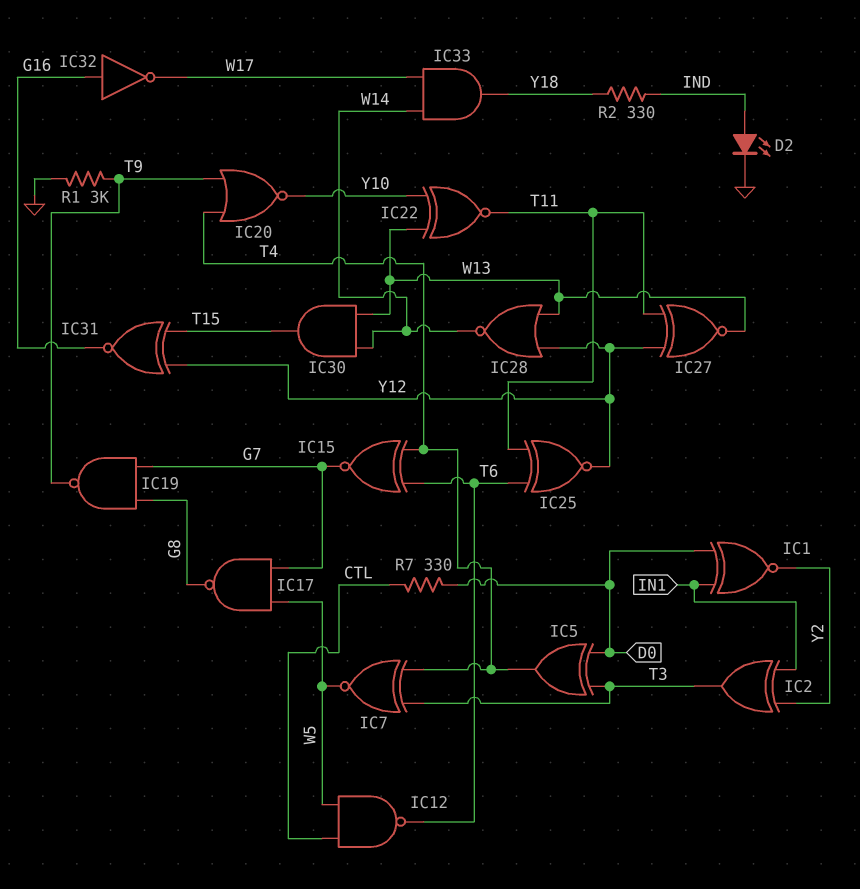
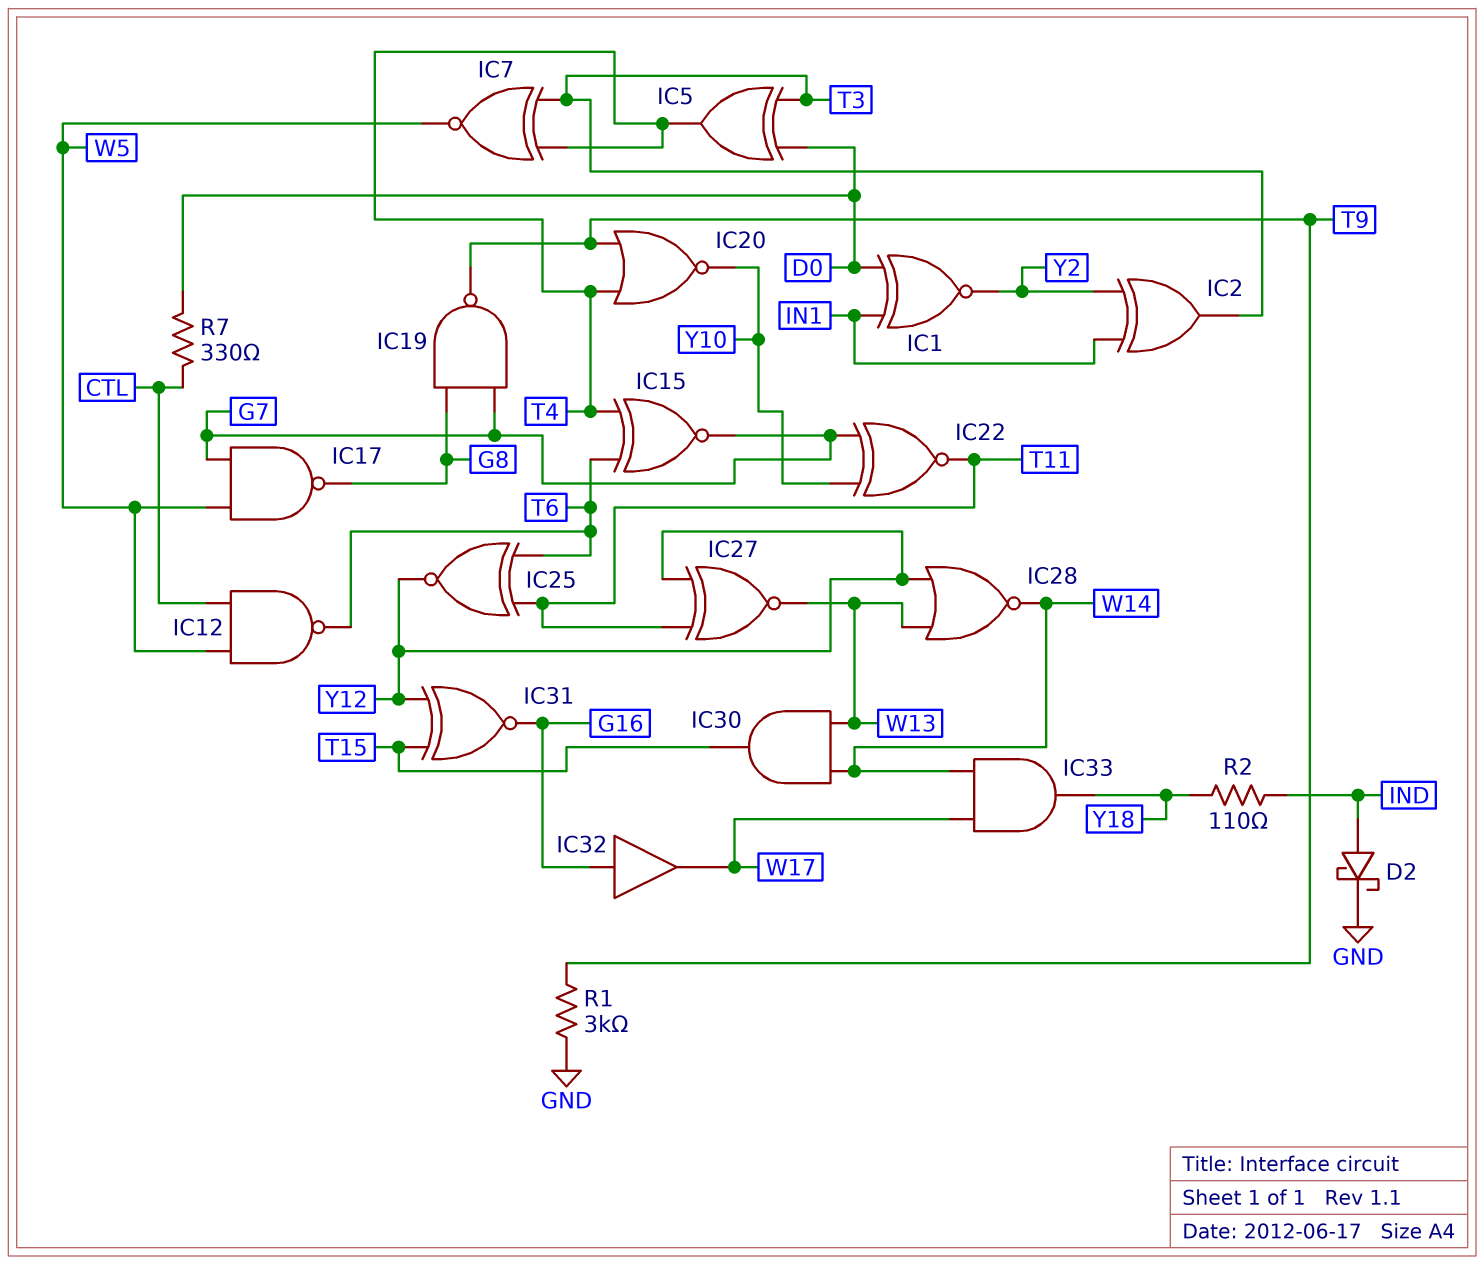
D2: LED (A IND, K GND) -> schottky (A IND, K GND)
IC22: XNOR (in W13, in Y10, out T11) -> XNOR (in G7, in Y10, out T11)
IC32: NOT (in G16, out W17) -> buffer (in G16, out W17)
R2: 330 (IND, Y18) -> 110 (IND, Y18)

